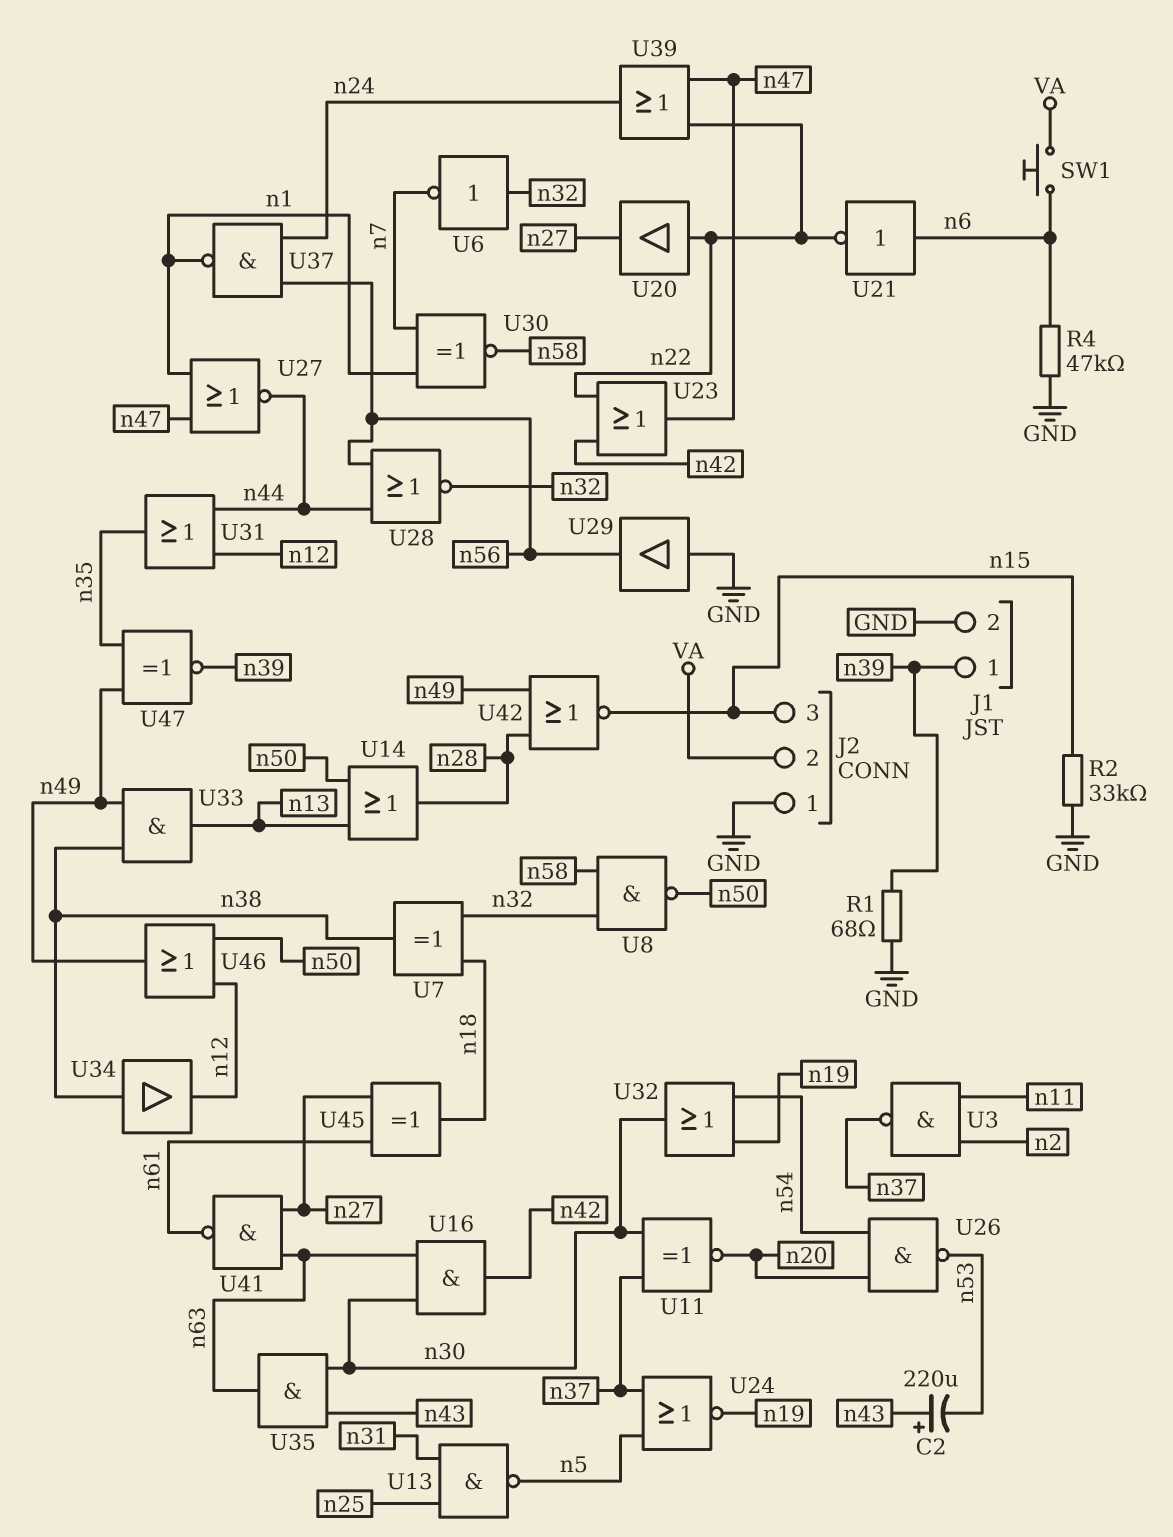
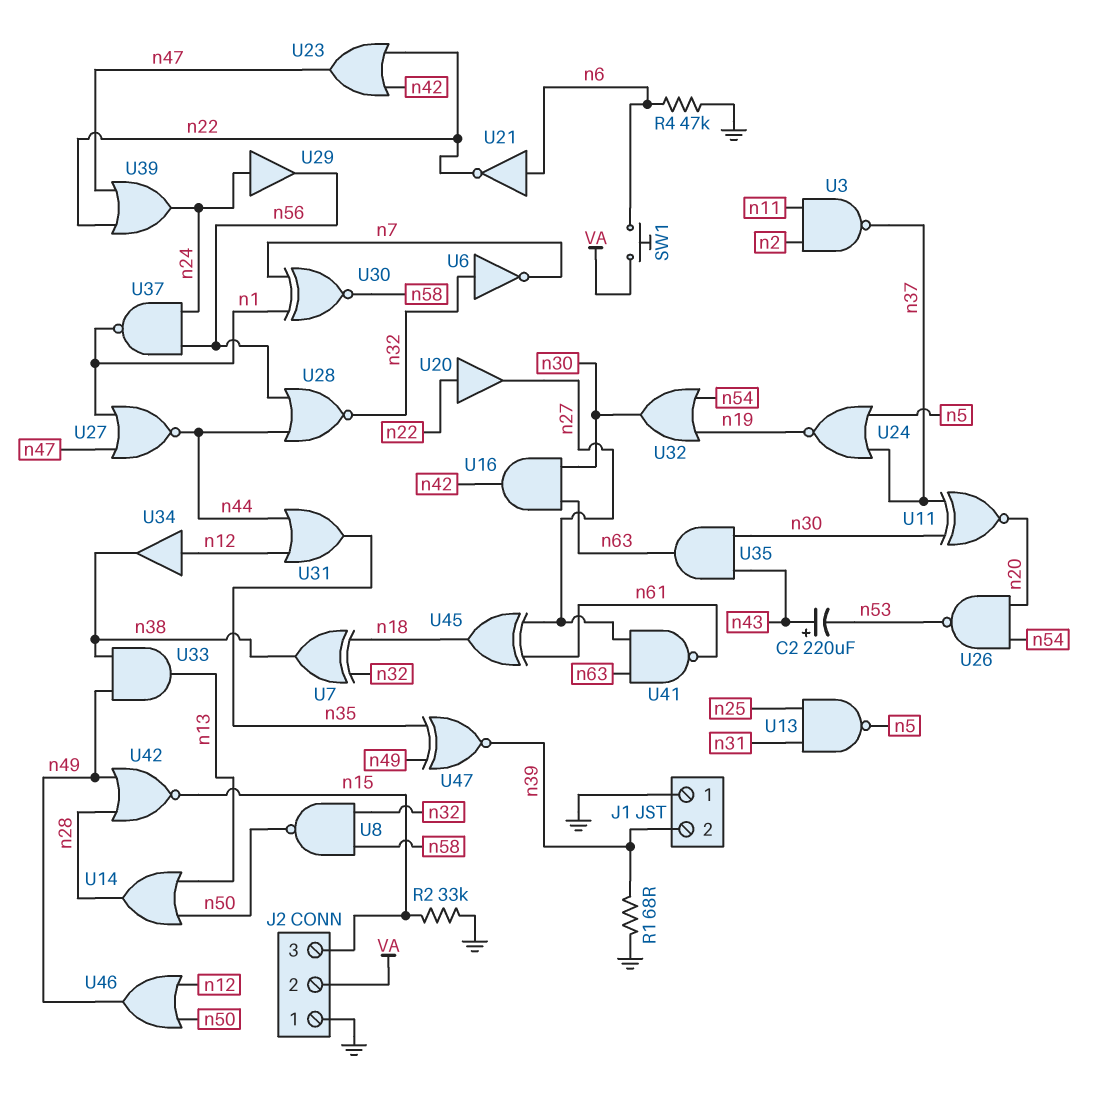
J1 pin 1: n39 -> GND
J1 pin 2: GND -> n39
U29: buffer (in GND, out n56) -> buffer (in n24, out n56)
U34: buffer (in n38, out n12) -> buffer (in n12, out n38)

